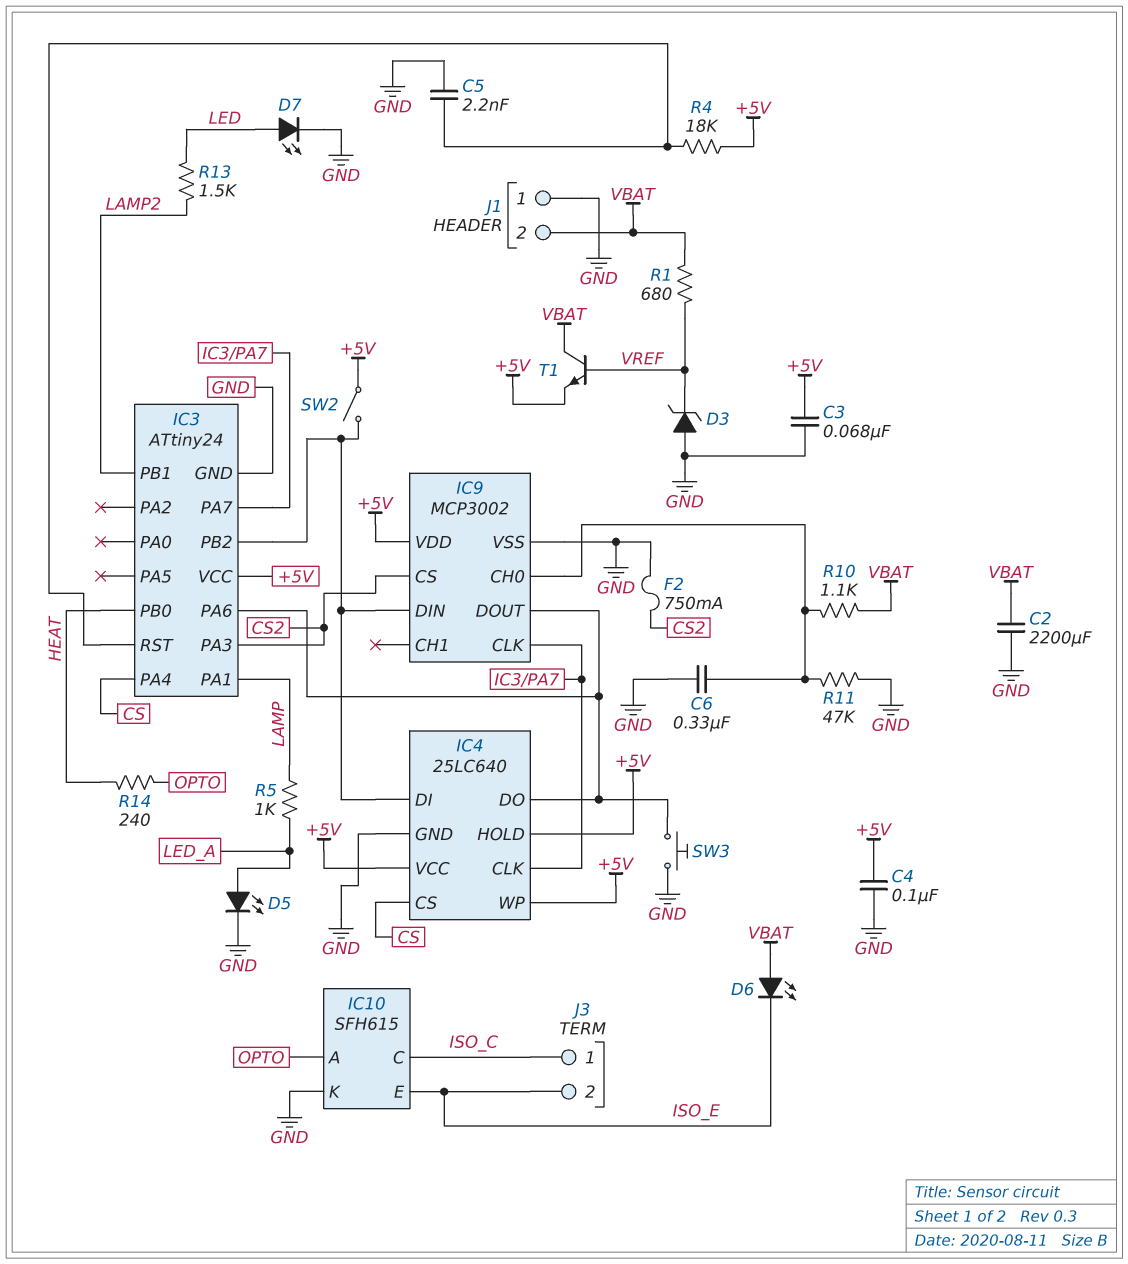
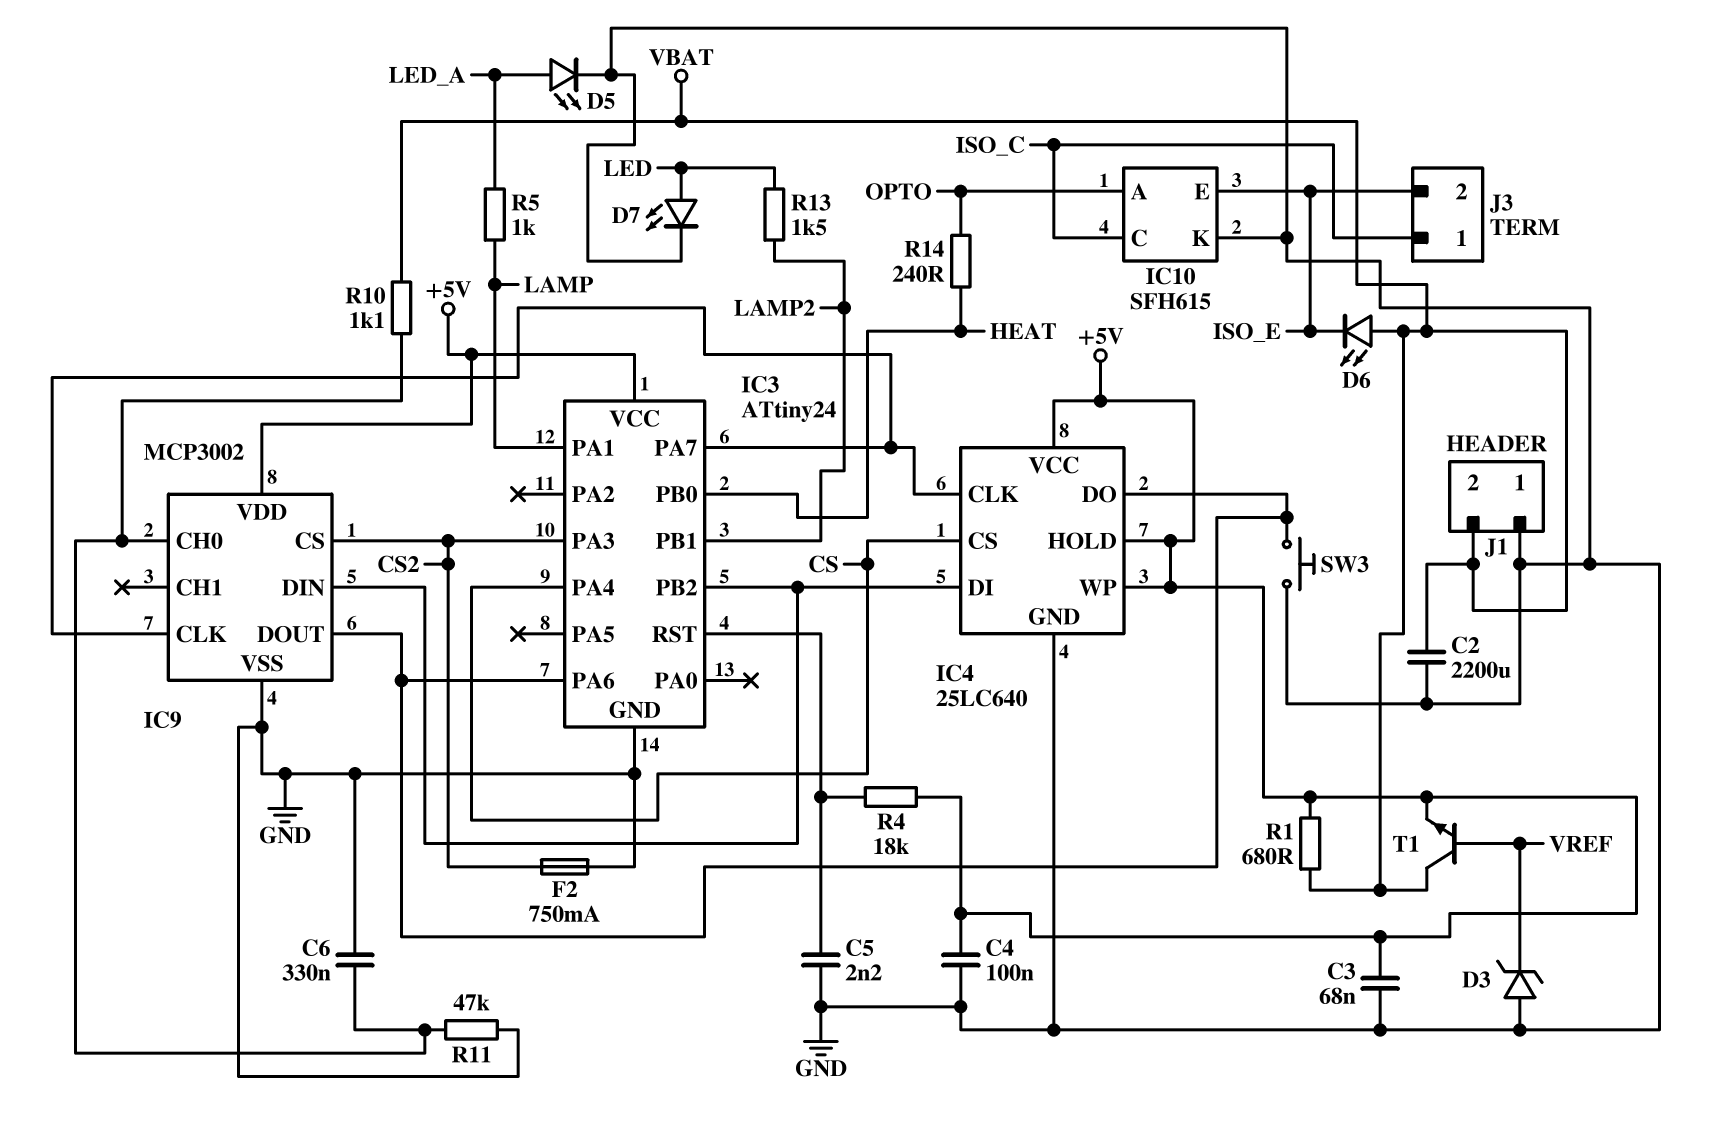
R1: 680 (VBAT, VREF) -> 680 (+5V, VBAT)
SW2: switch (+5V, IC3/PB2) -> none

